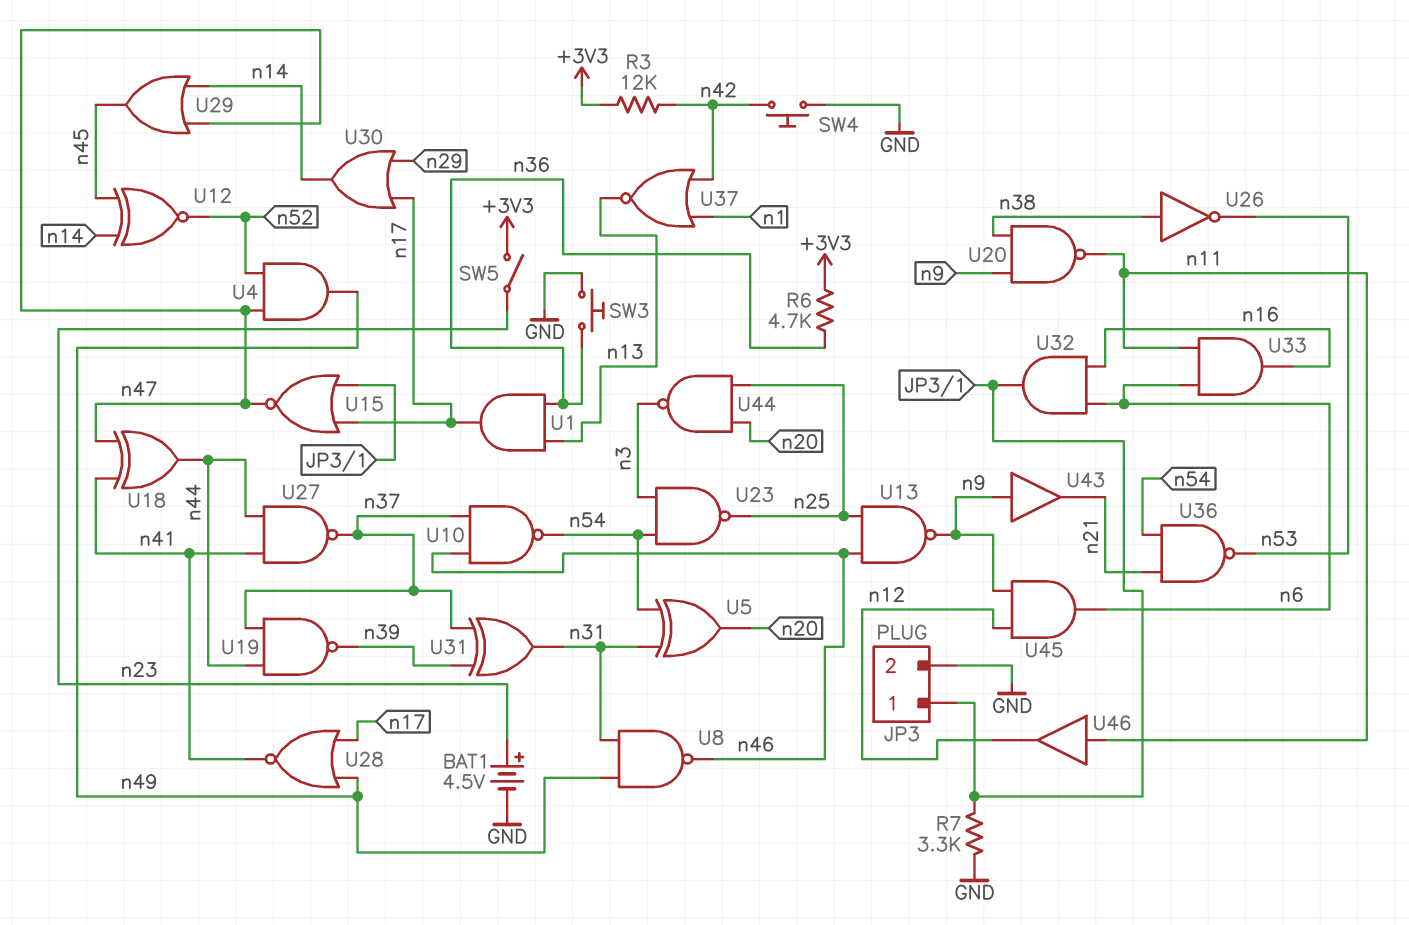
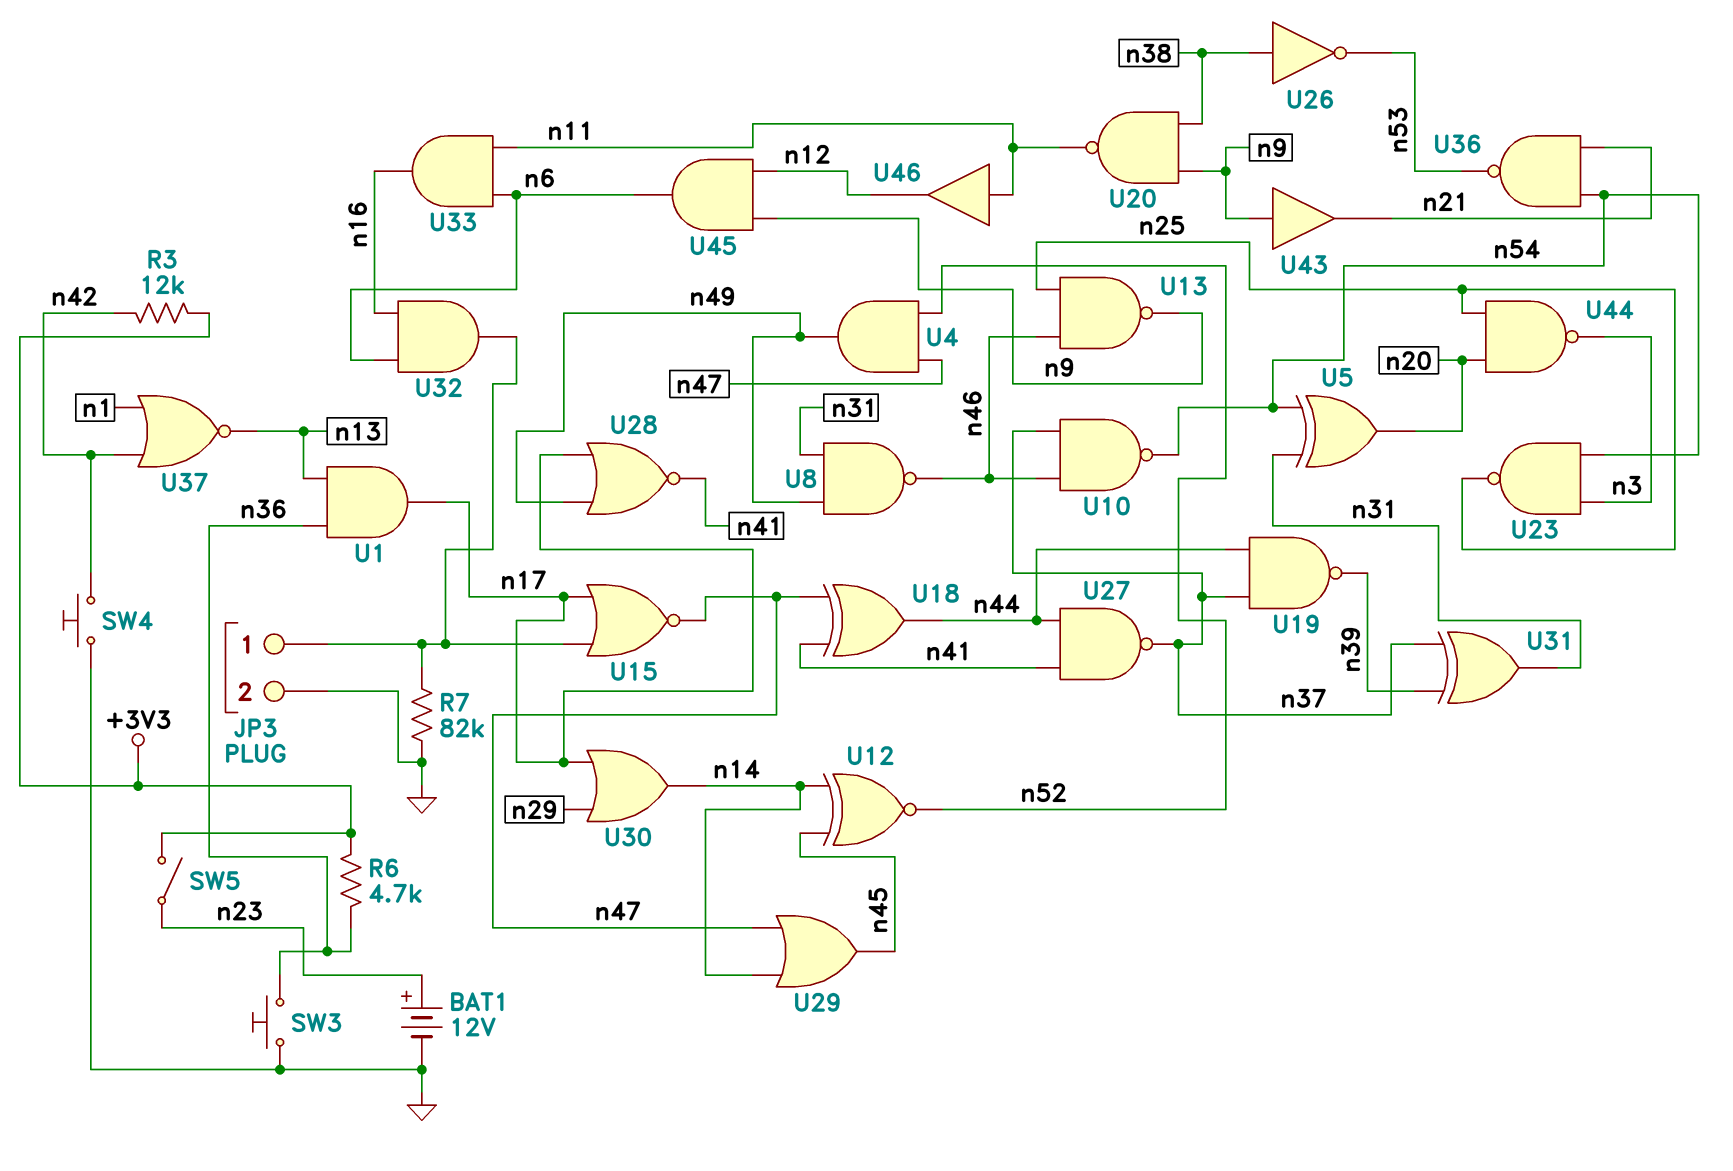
BAT1: 4.5V (plus n23, minus GND) -> 12V (plus n23, minus GND)
R7: 3.3k (GND, JP3/1) -> 82k (GND, JP3/1)

